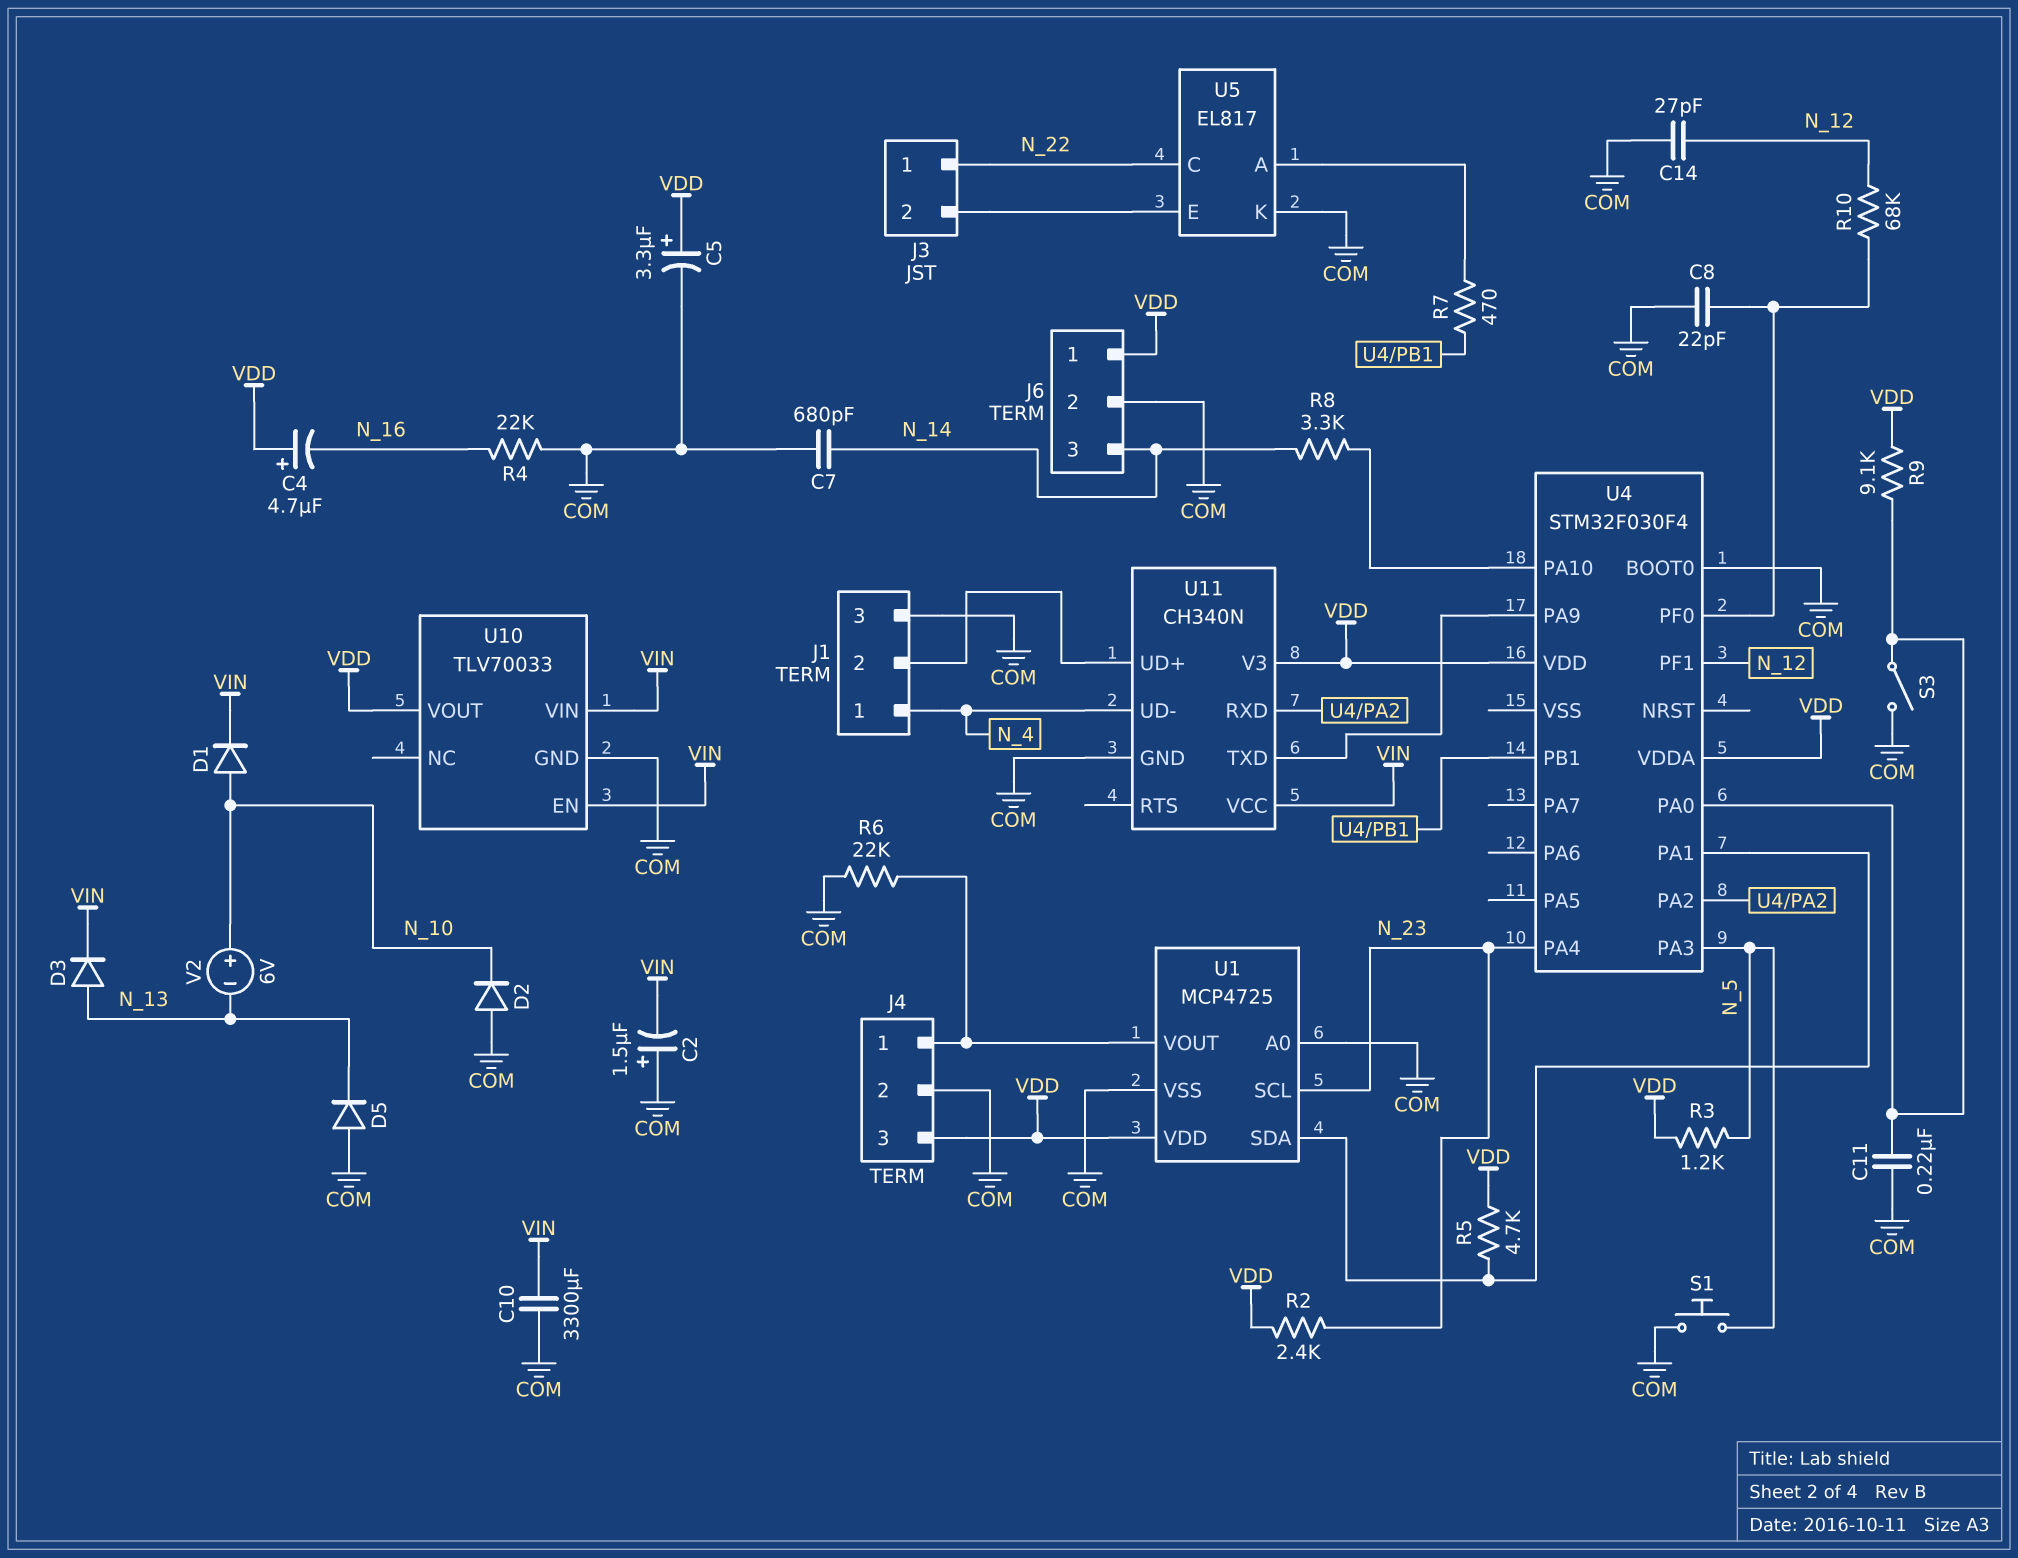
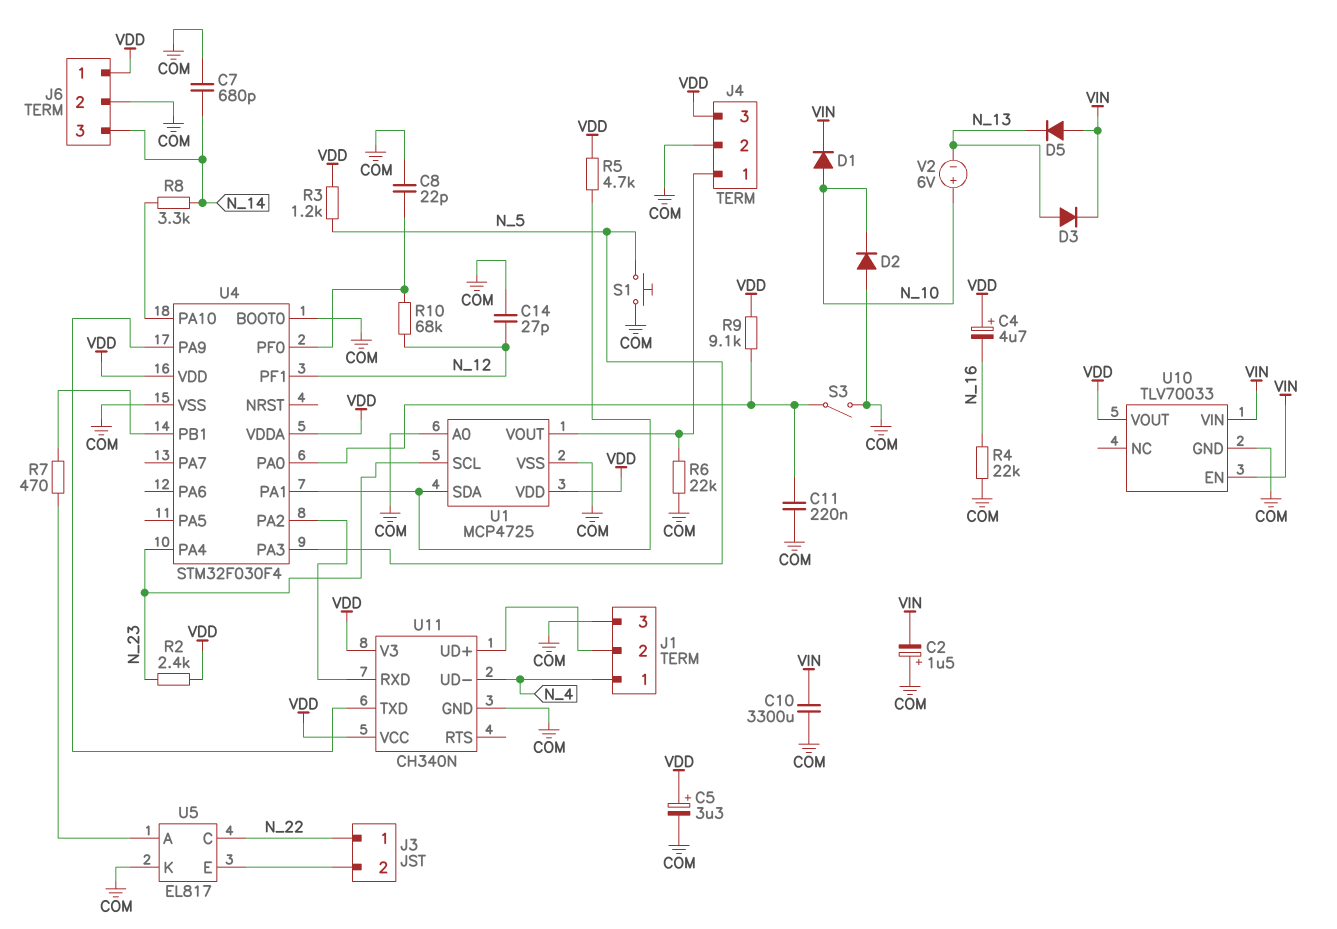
D5: diode (A COM, K N_13) -> diode (A VIN, K N_13)
U4 pin VSS: none -> COM
U11 pin VCC: VIN -> VDD

